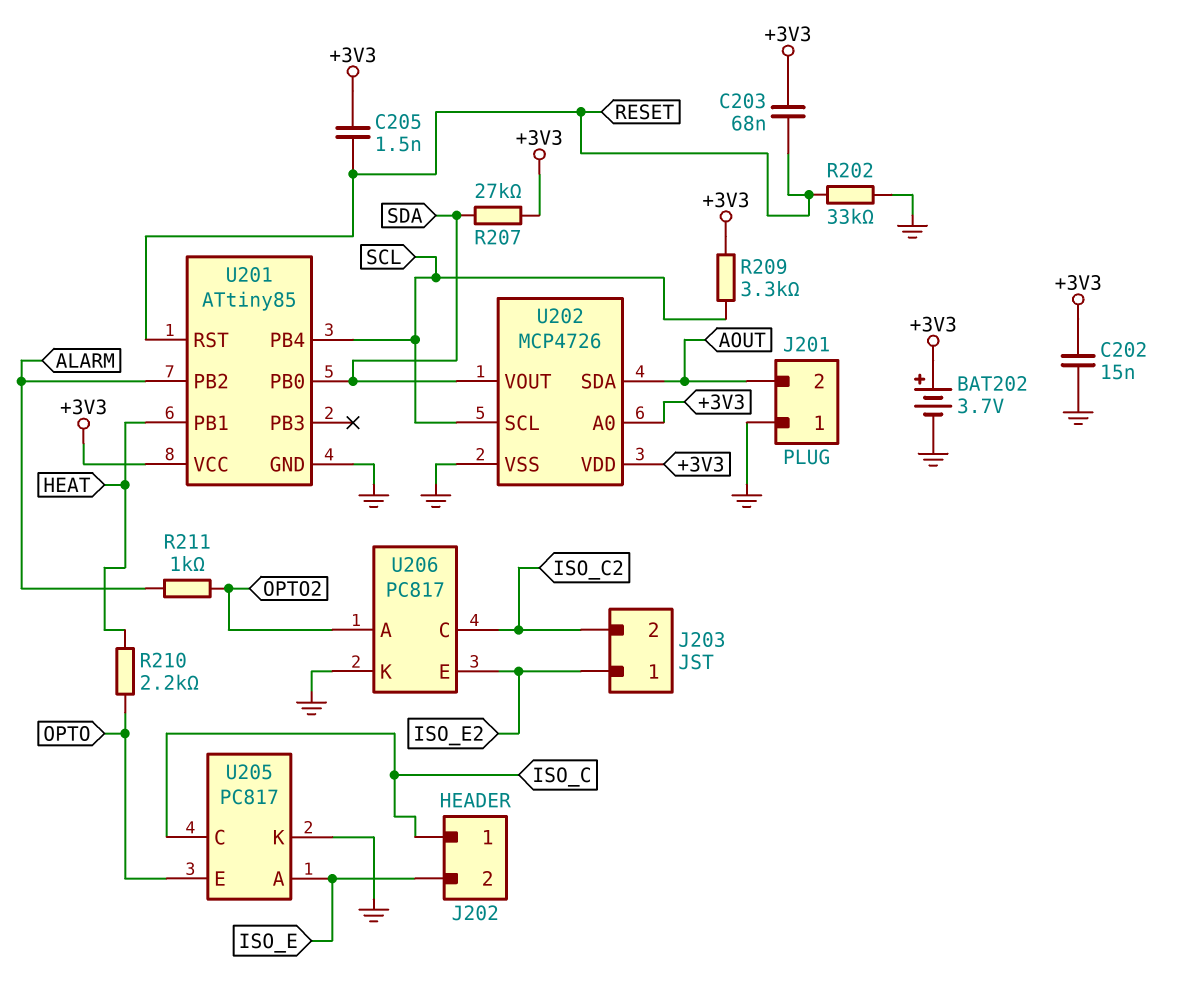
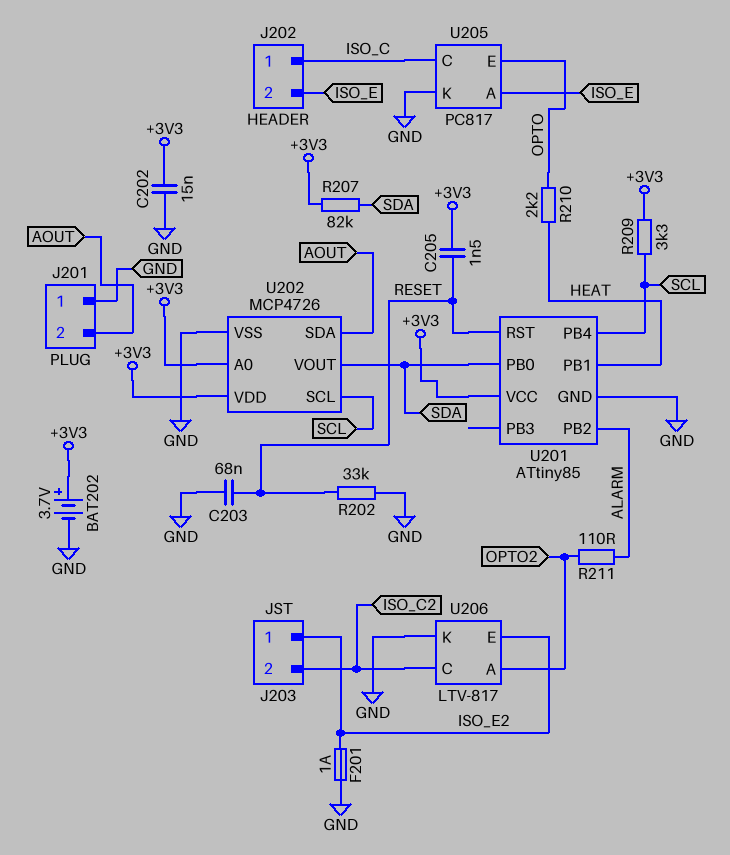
C203: 68nF (+3V3, RESET) -> 68nF (GND, RESET)
F201: none -> 1A (GND, ISO_E2)
R207: 27k (+3V3, SDA) -> 82k (+3V3, SDA)
R211: 1k (ALARM, OPTO2) -> 110 (ALARM, OPTO2)
U206: PC817 -> LTV-817

